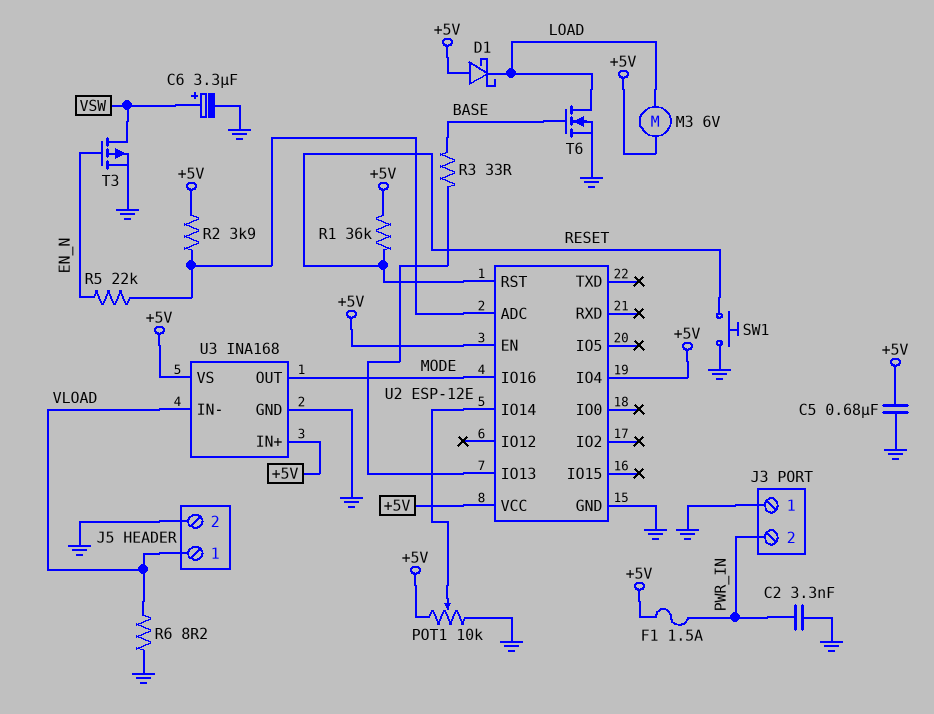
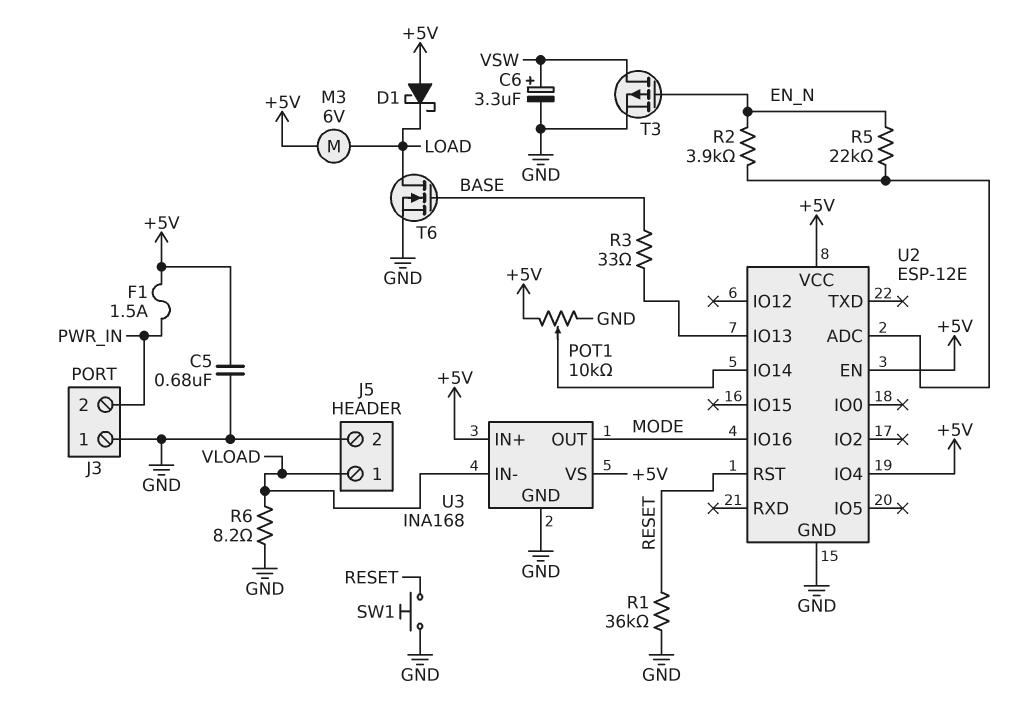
C2: 3.3nF (GND, PWR_IN) -> none
R1: 36k (+5V, RESET) -> 36k (GND, RESET)
R2: 3.9k (+5V, U2/ADC) -> 3.9k (EN_N, U2/ADC)

